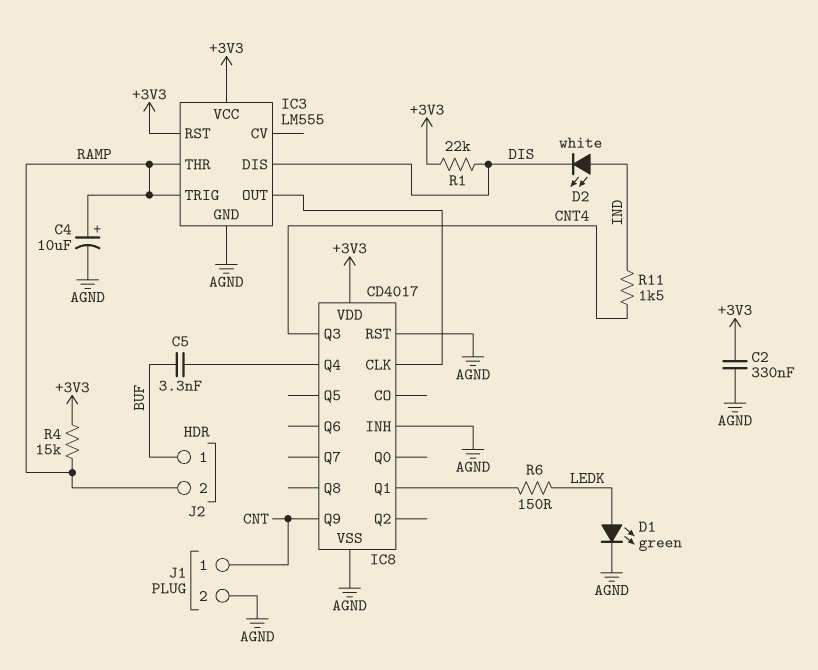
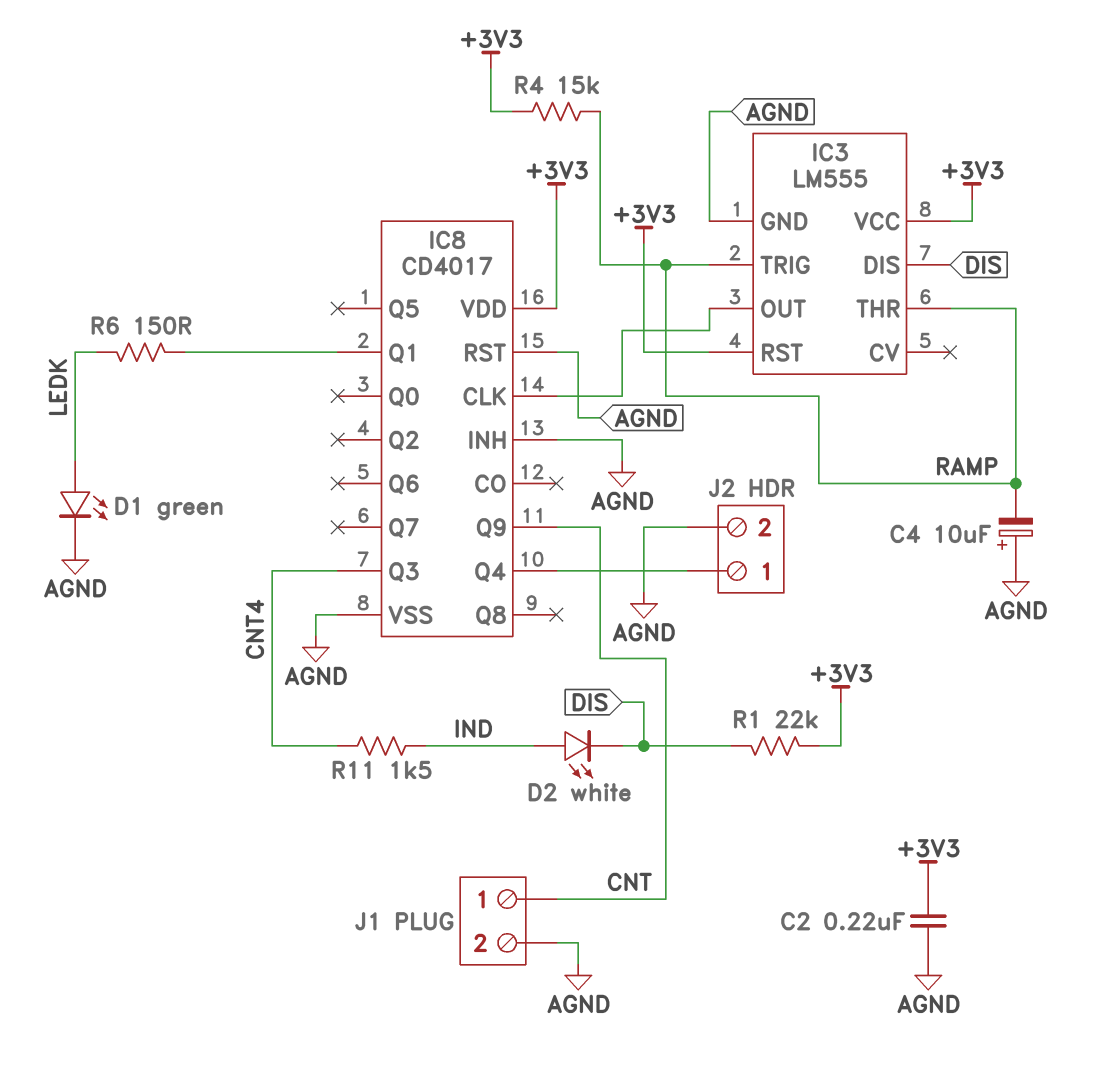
C2: 330nF (+3V3, AGND) -> 220nF (+3V3, AGND)
C4: 10uF (plus RAMP, minus AGND) -> 10uF (plus AGND, minus RAMP)
C5: 3.3nF (BUF, IC8/Q4) -> none
J2 pin 1: BUF -> IC8/Q4
J2 pin 2: RAMP -> AGND

